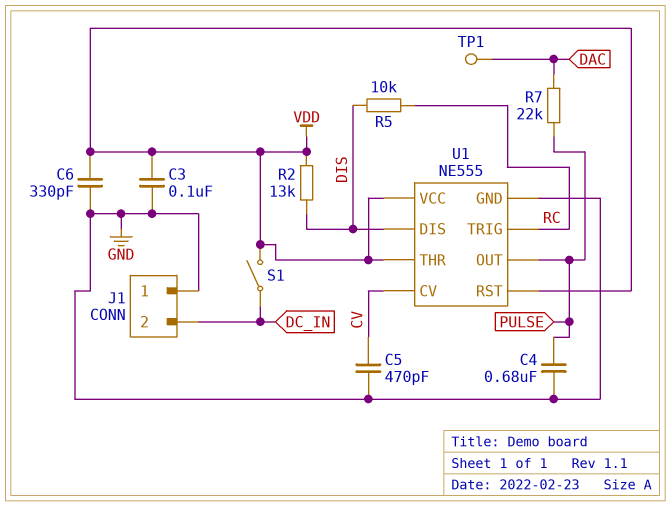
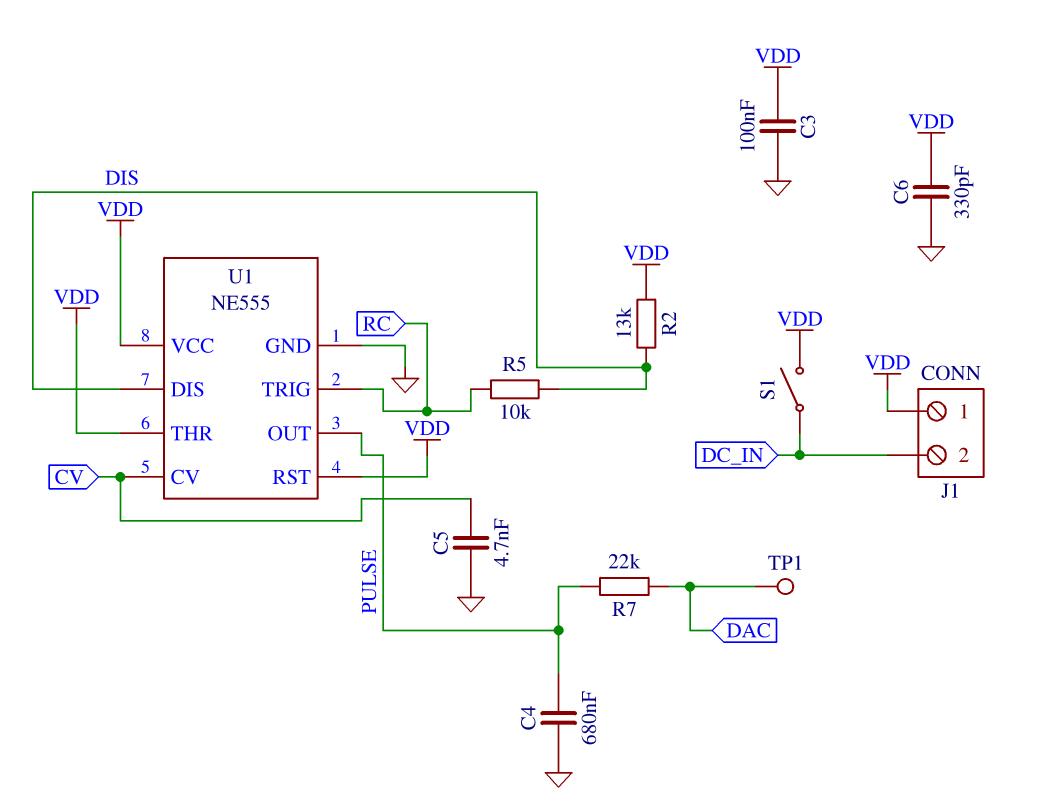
C5: 470pF (CV, GND) -> 4.7nF (CV, GND)
J1 pin 1: GND -> VDD

